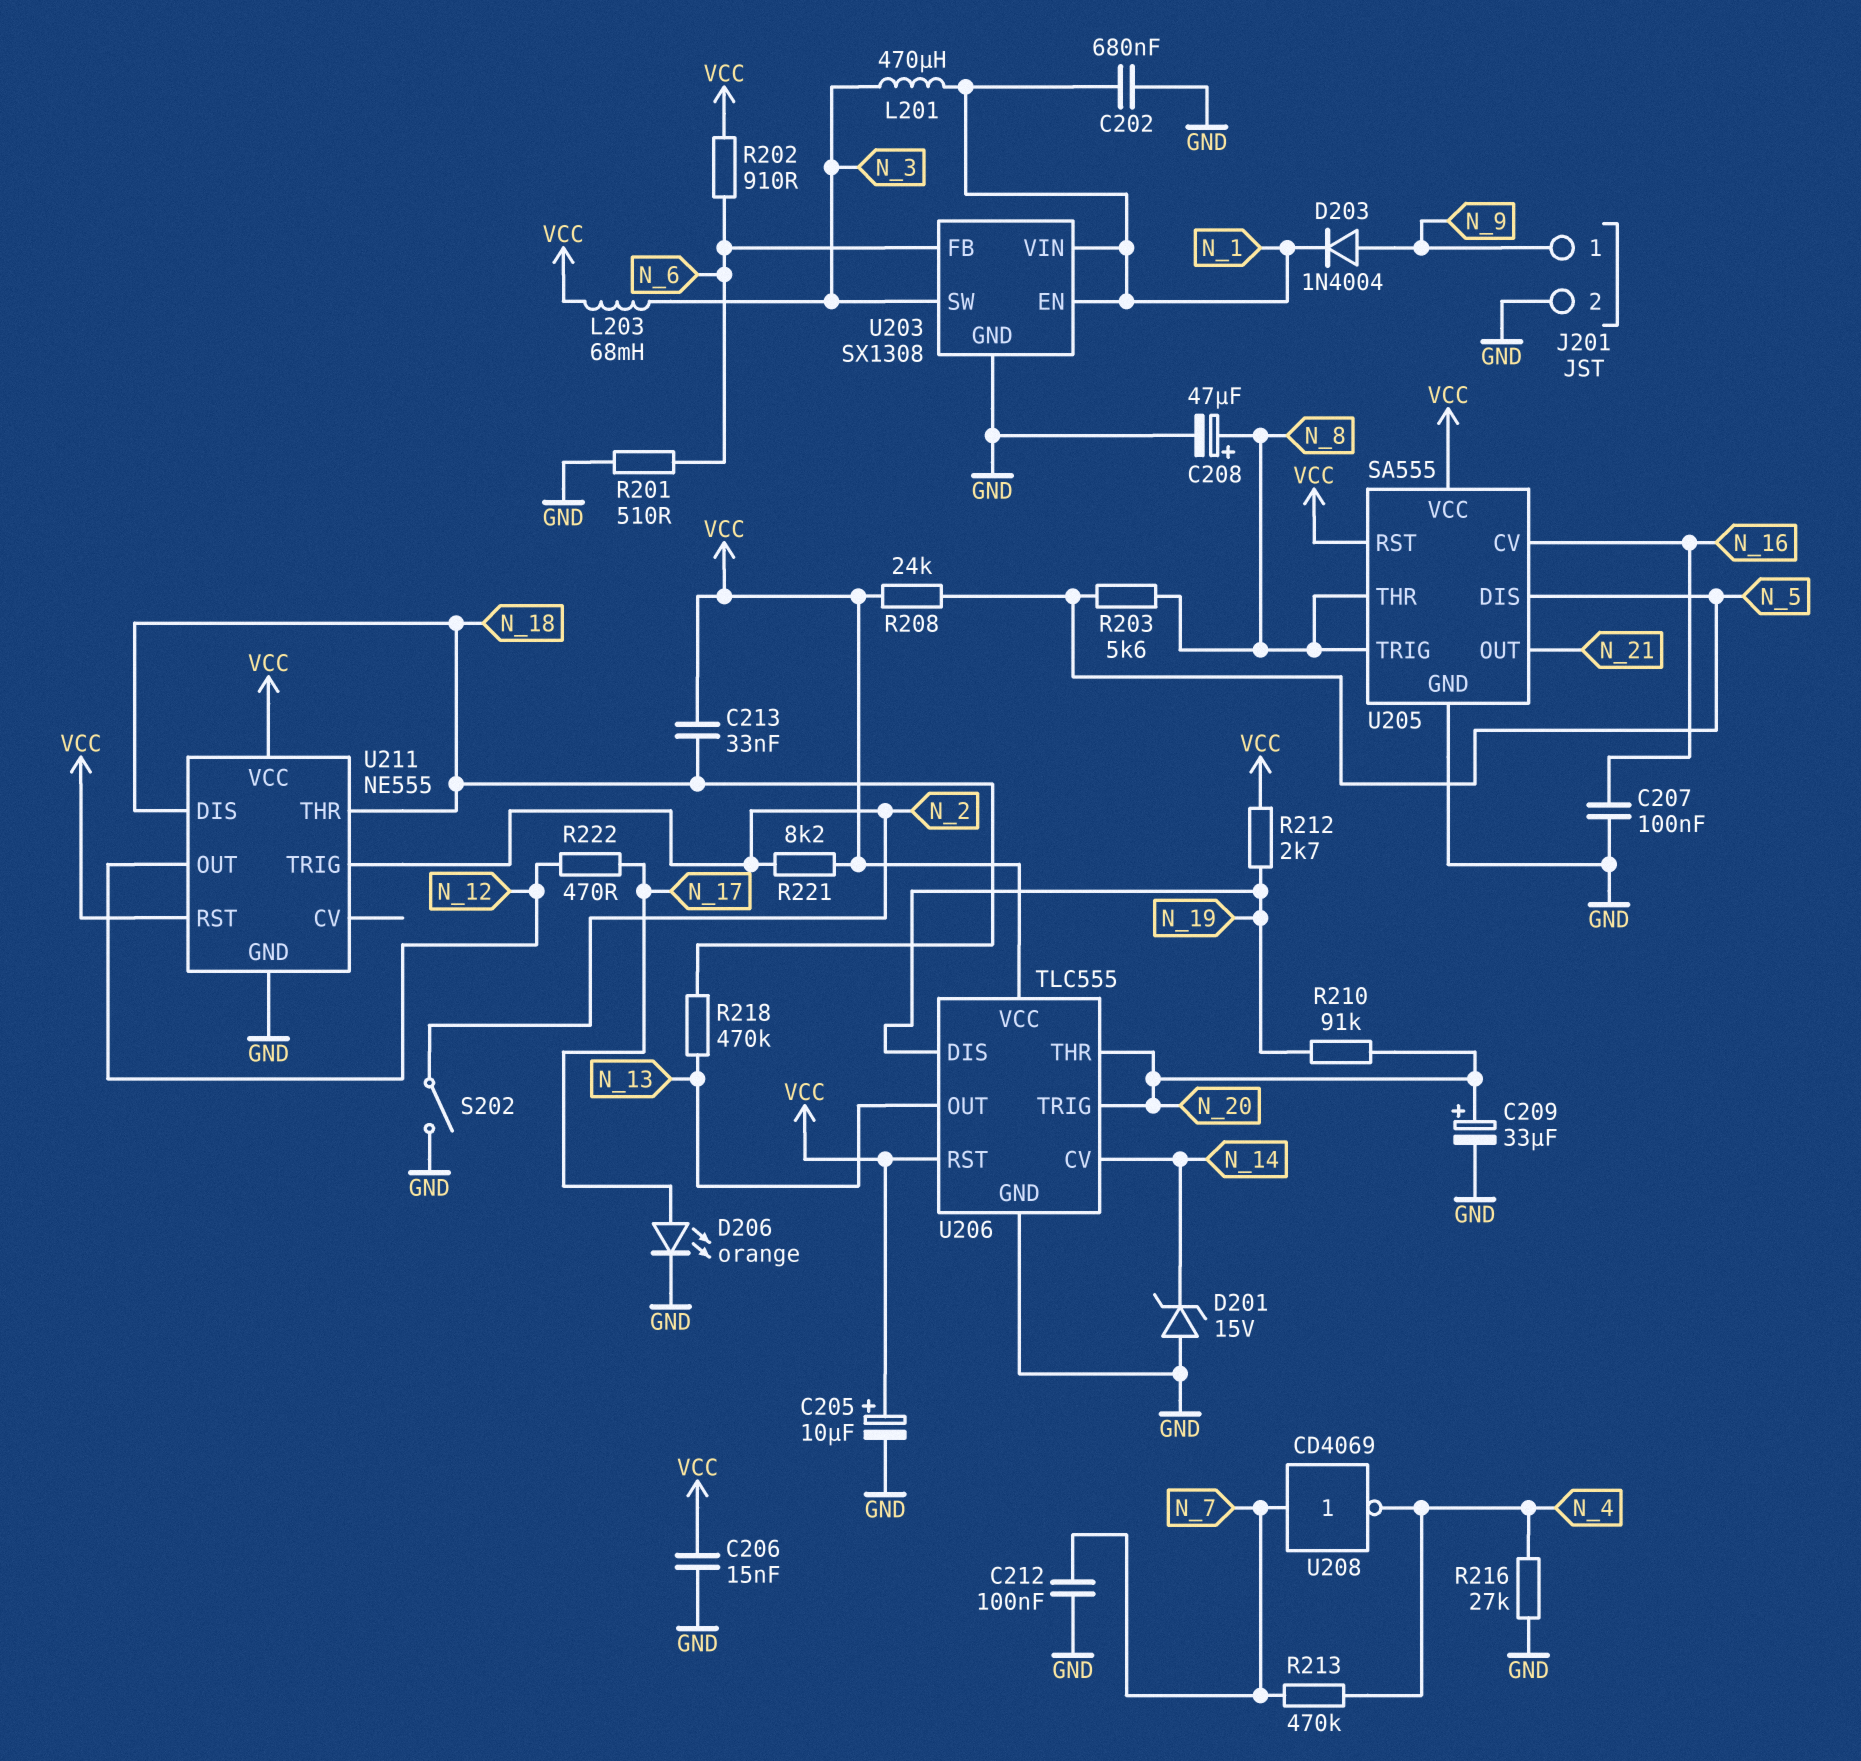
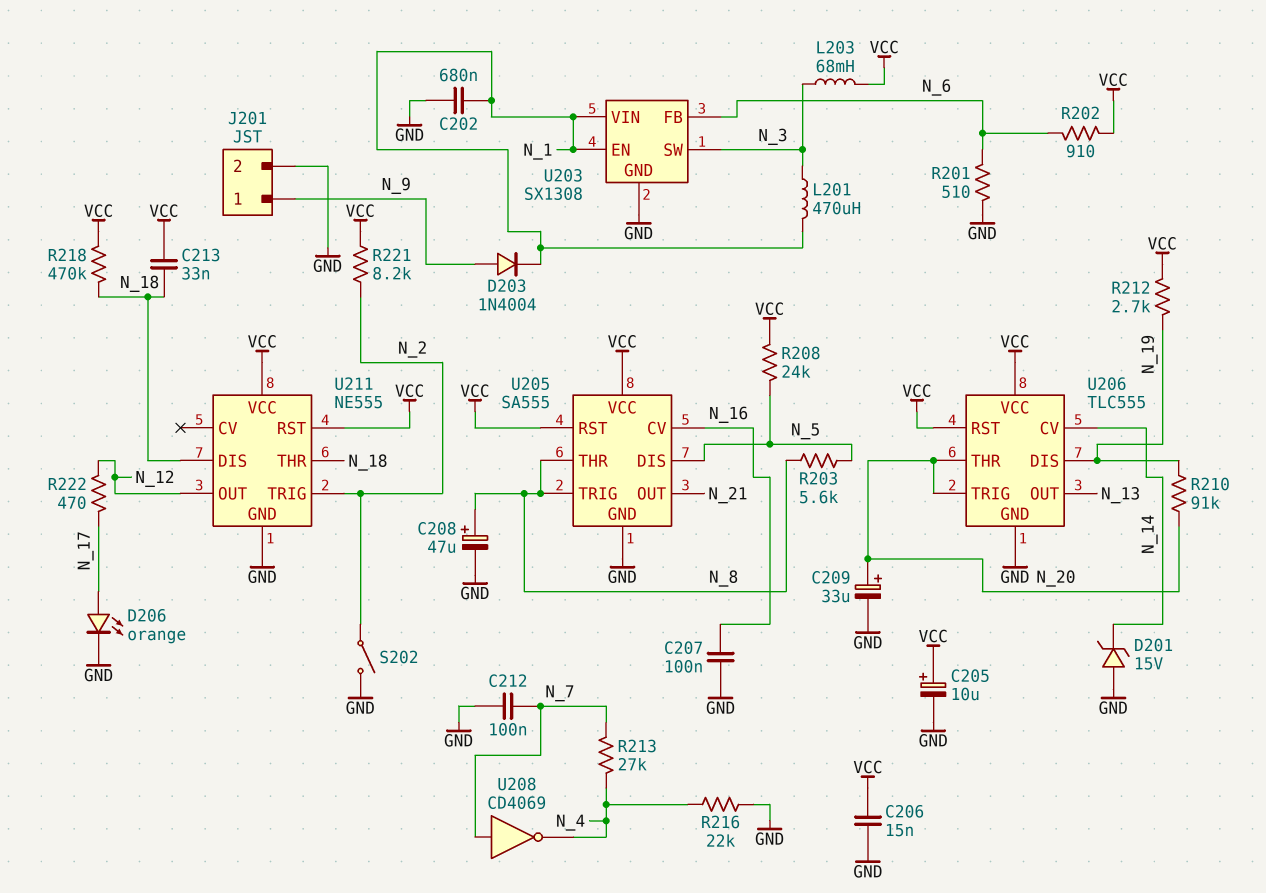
R213: 470k (N_4, N_7) -> 27k (N_4, N_7)
R216: 27k (GND, N_4) -> 22k (GND, N_4)
R218: 470k (N_13, N_18) -> 470k (N_18, VCC)

